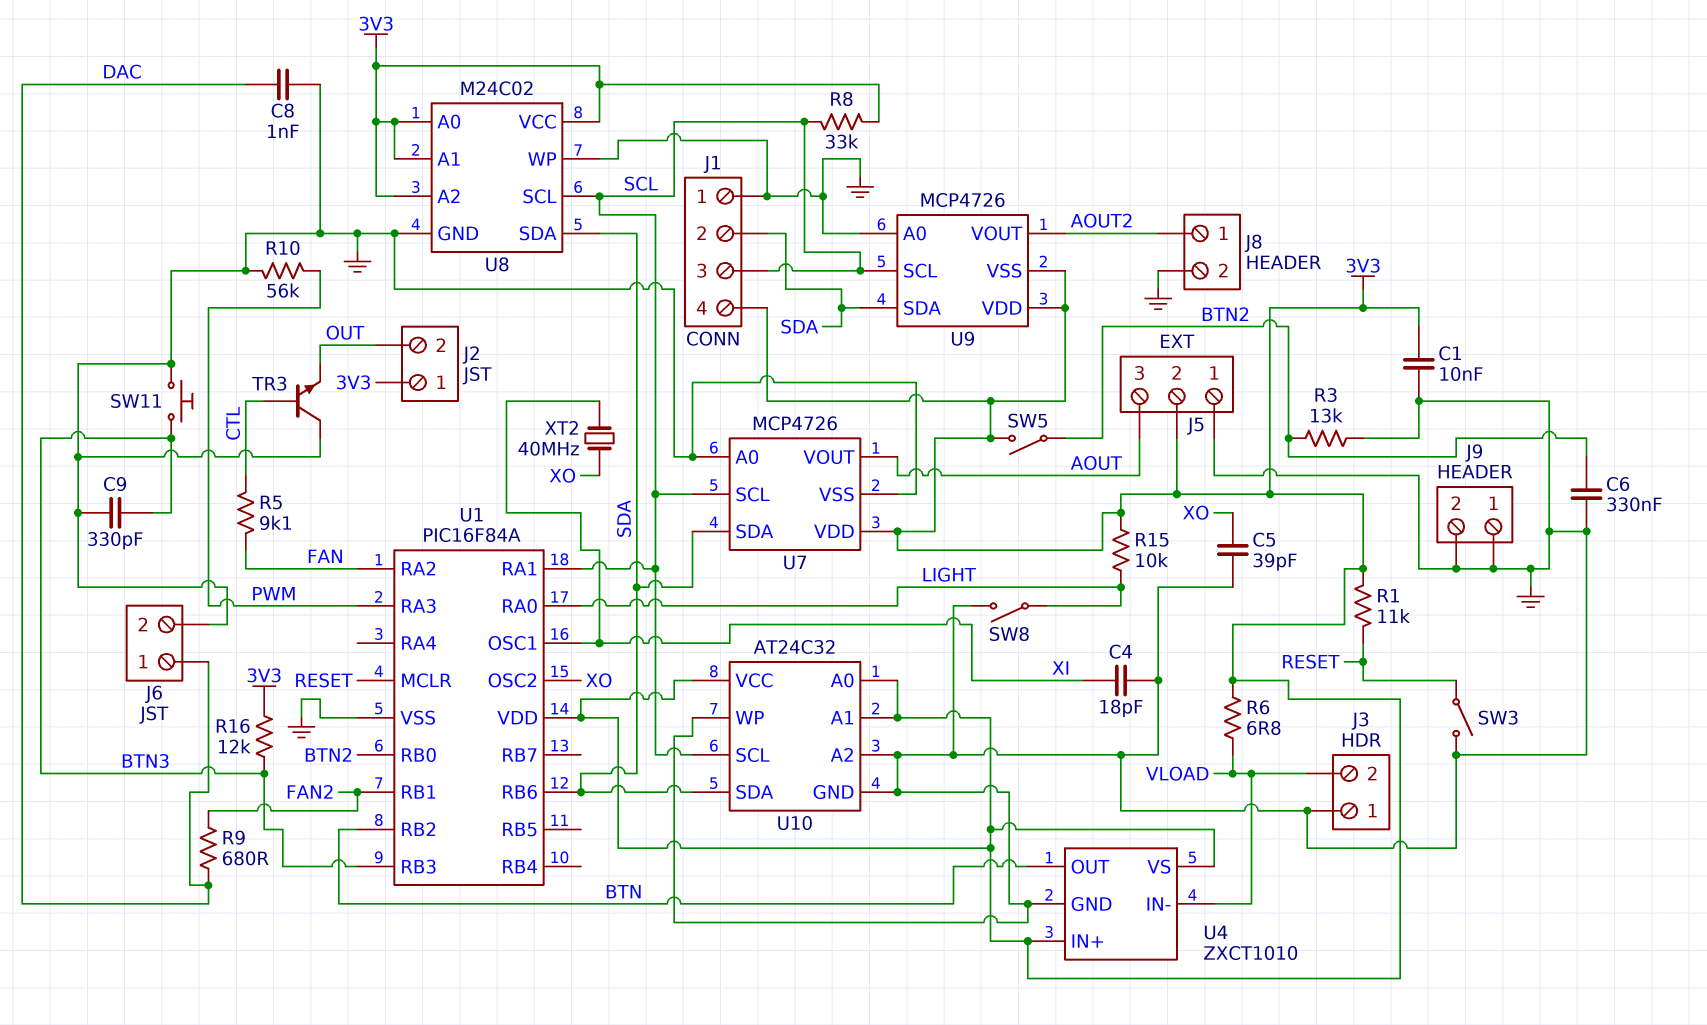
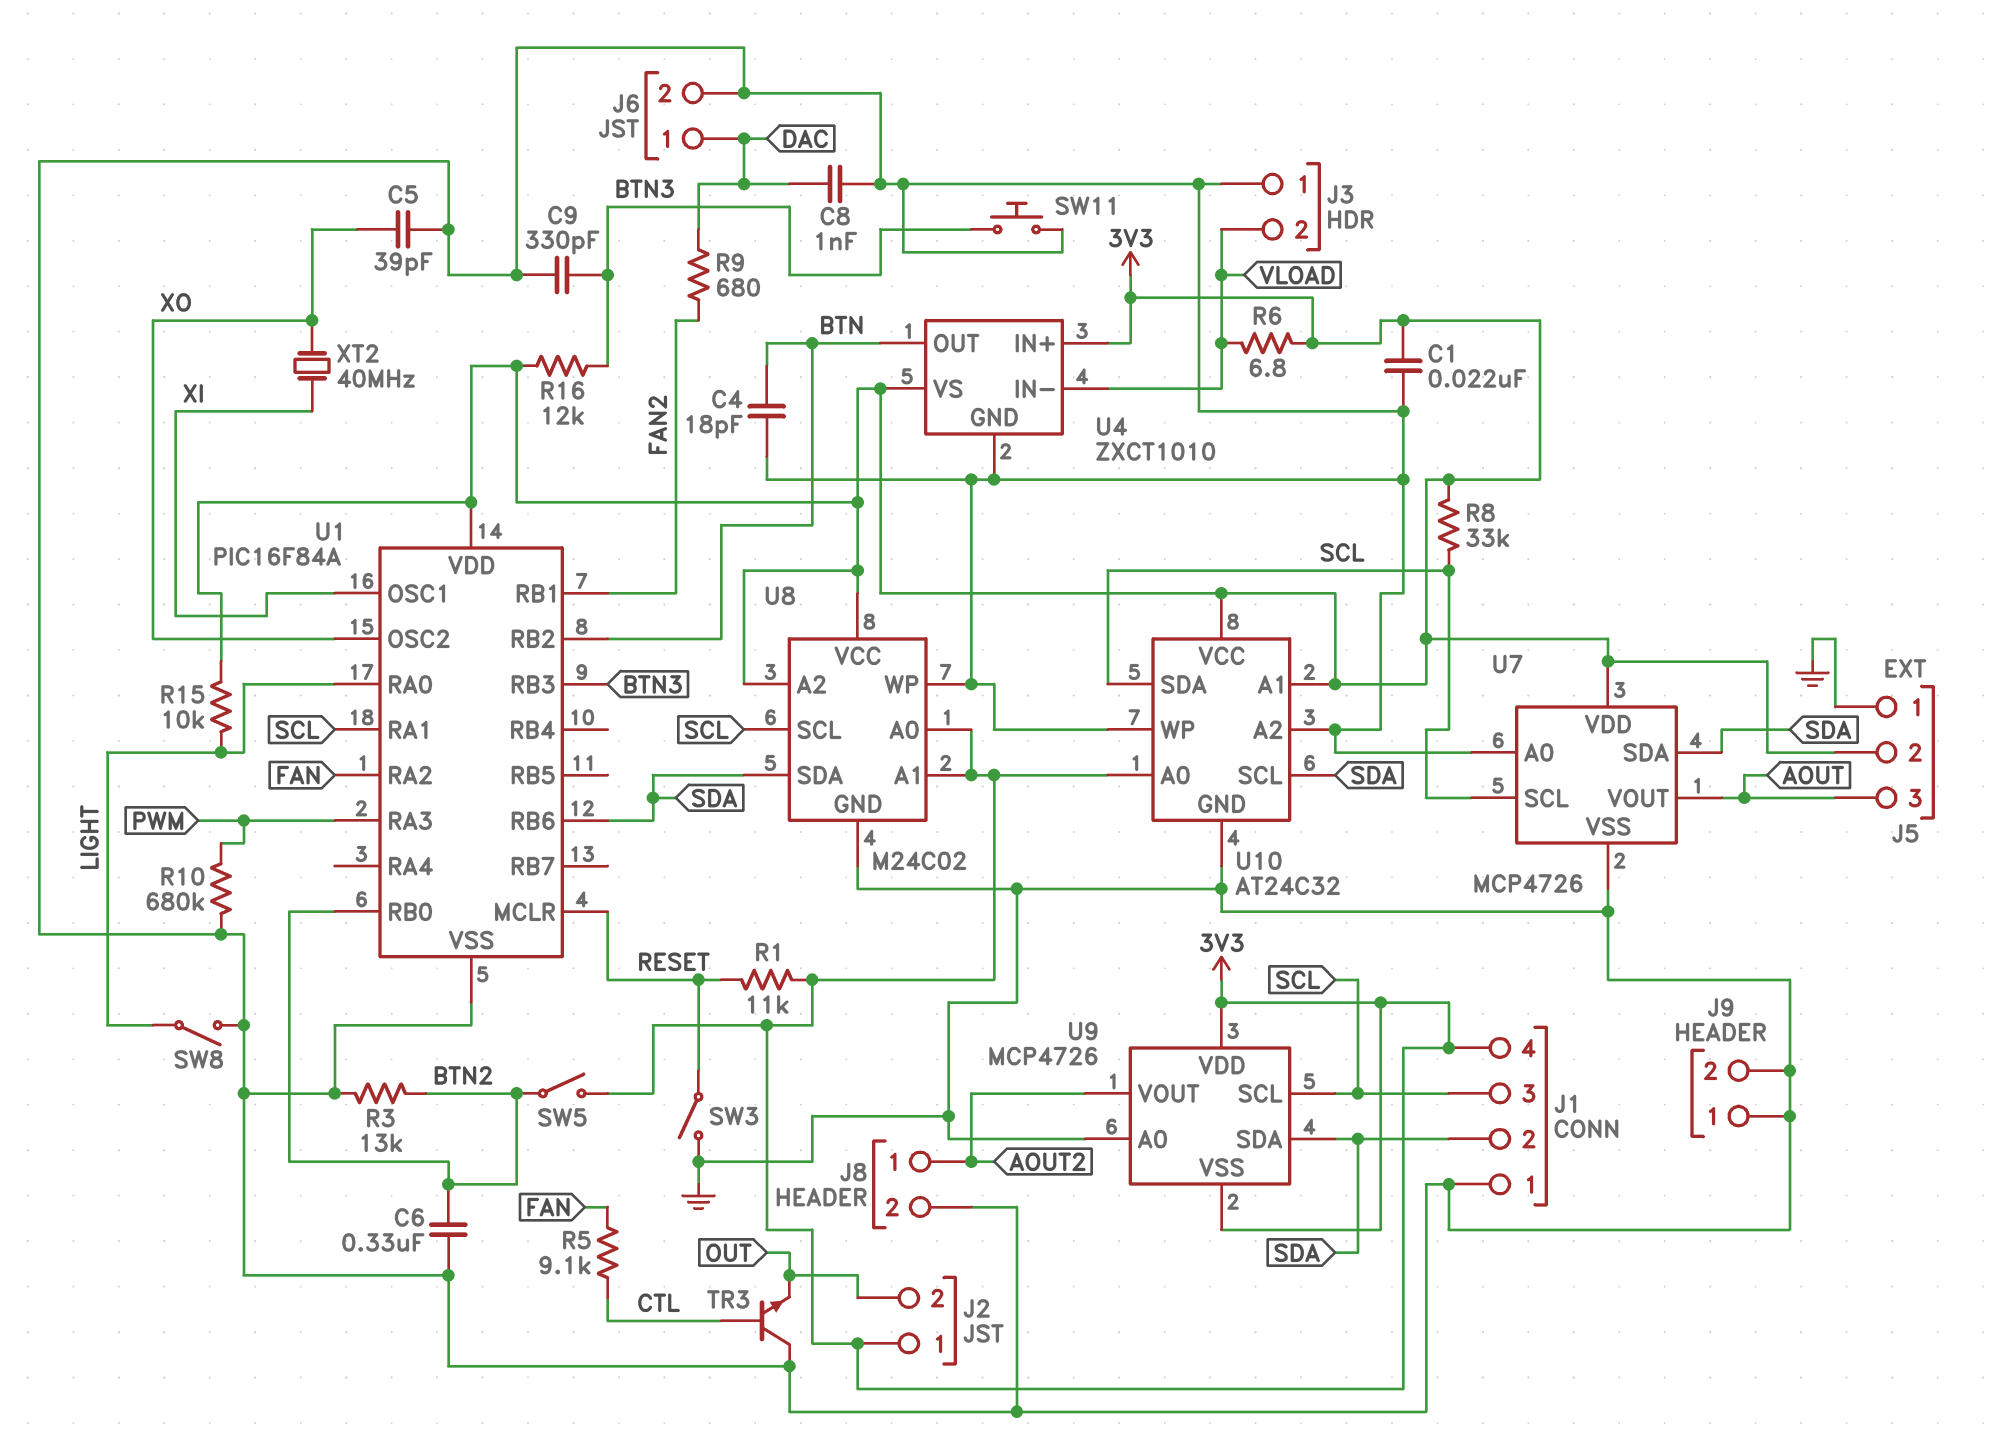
C1: 10nF (3V3, GND) -> 22nF (3V3, GND)
C4: 18pF (GND, XI) -> 18pF (BTN, GND)
R10: 56k (GND, PWM) -> 680k (GND, PWM)
U10 pin SCL: SCL -> SDA
U10 pin SDA: SDA -> SCL

